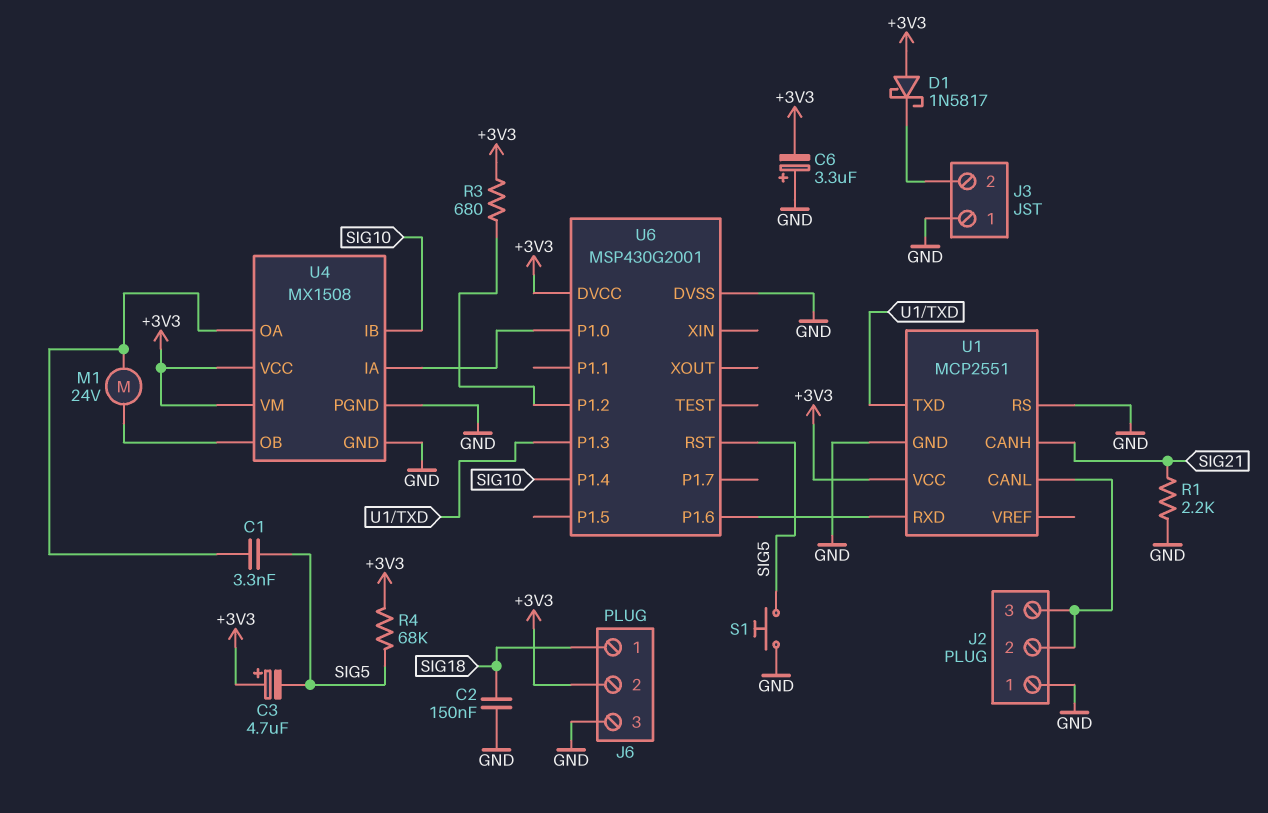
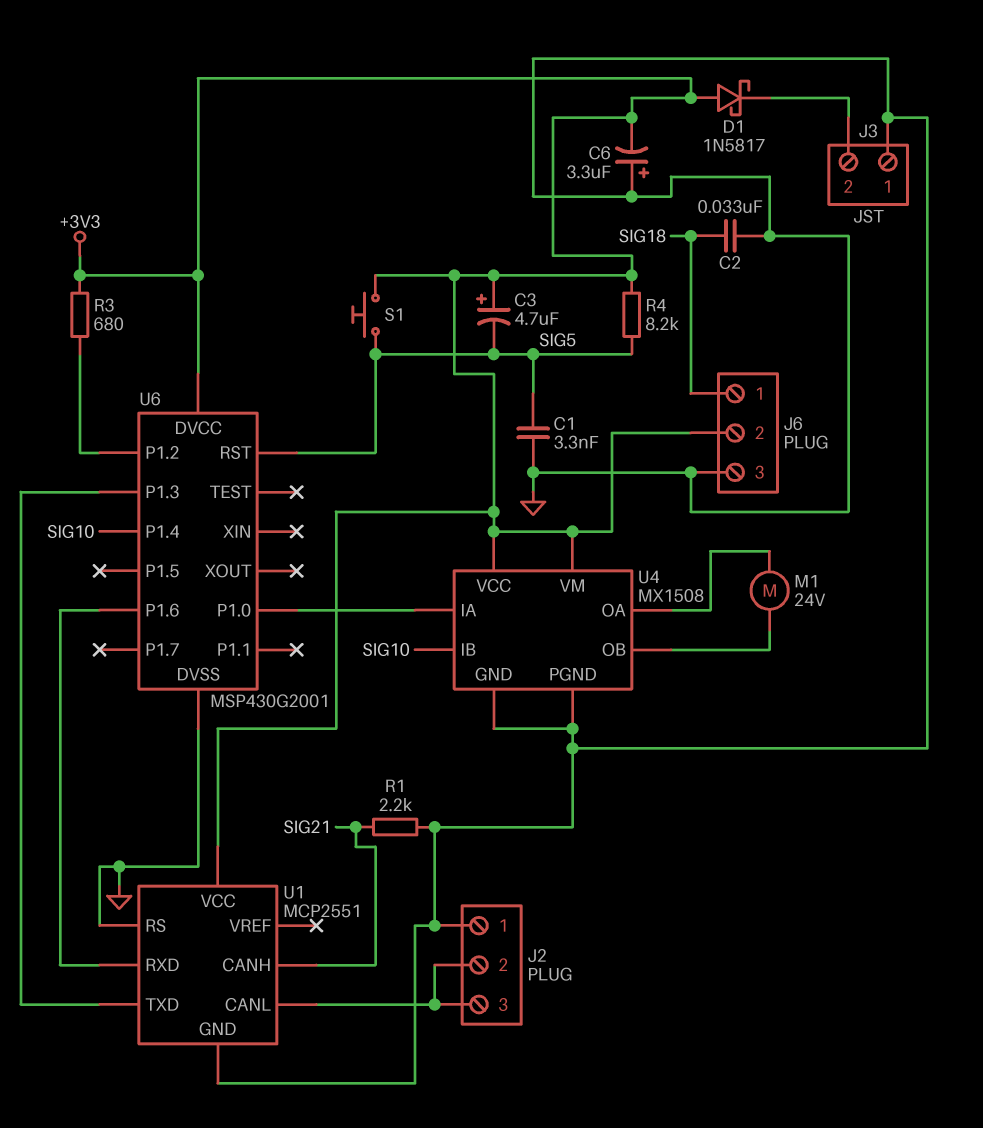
C1: 3.3nF (SIG5, U4/OA) -> 3.3nF (GND, SIG5)
C2: 150nF (GND, SIG18) -> 33nF (GND, SIG18)
R4: 68k (+3V3, SIG5) -> 8.2k (+3V3, SIG5)
S1: button (GND, SIG5) -> button (+3V3, SIG5)

